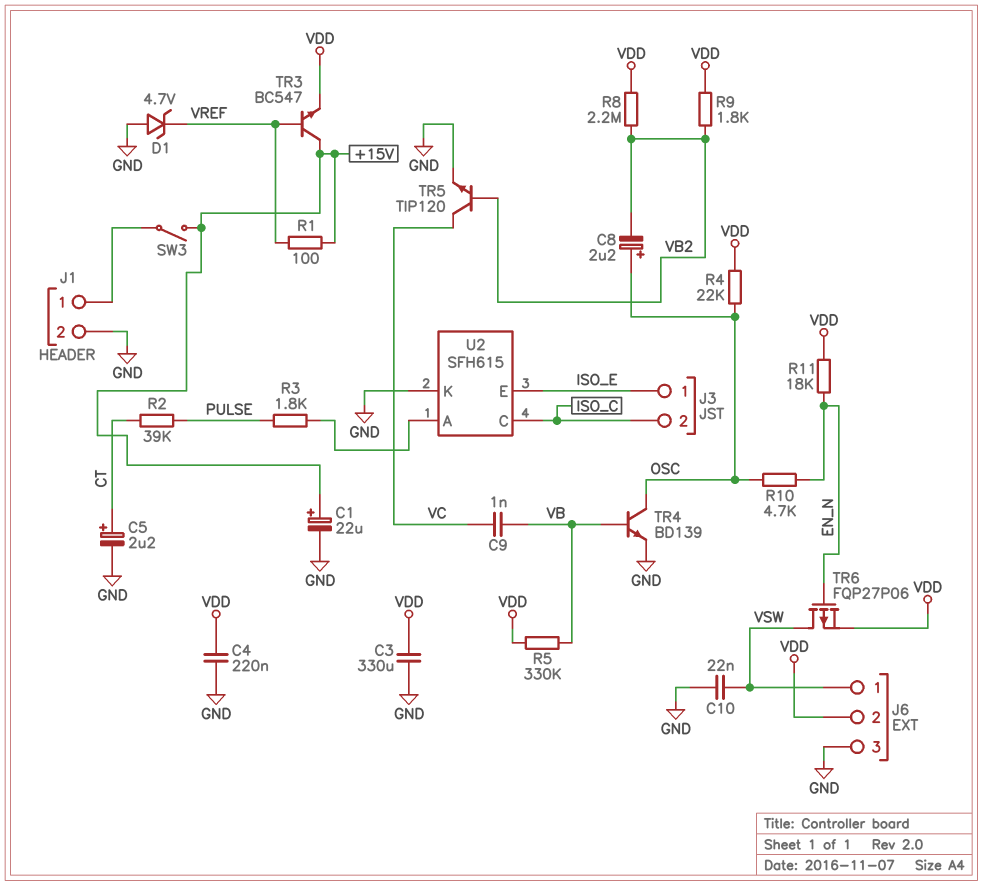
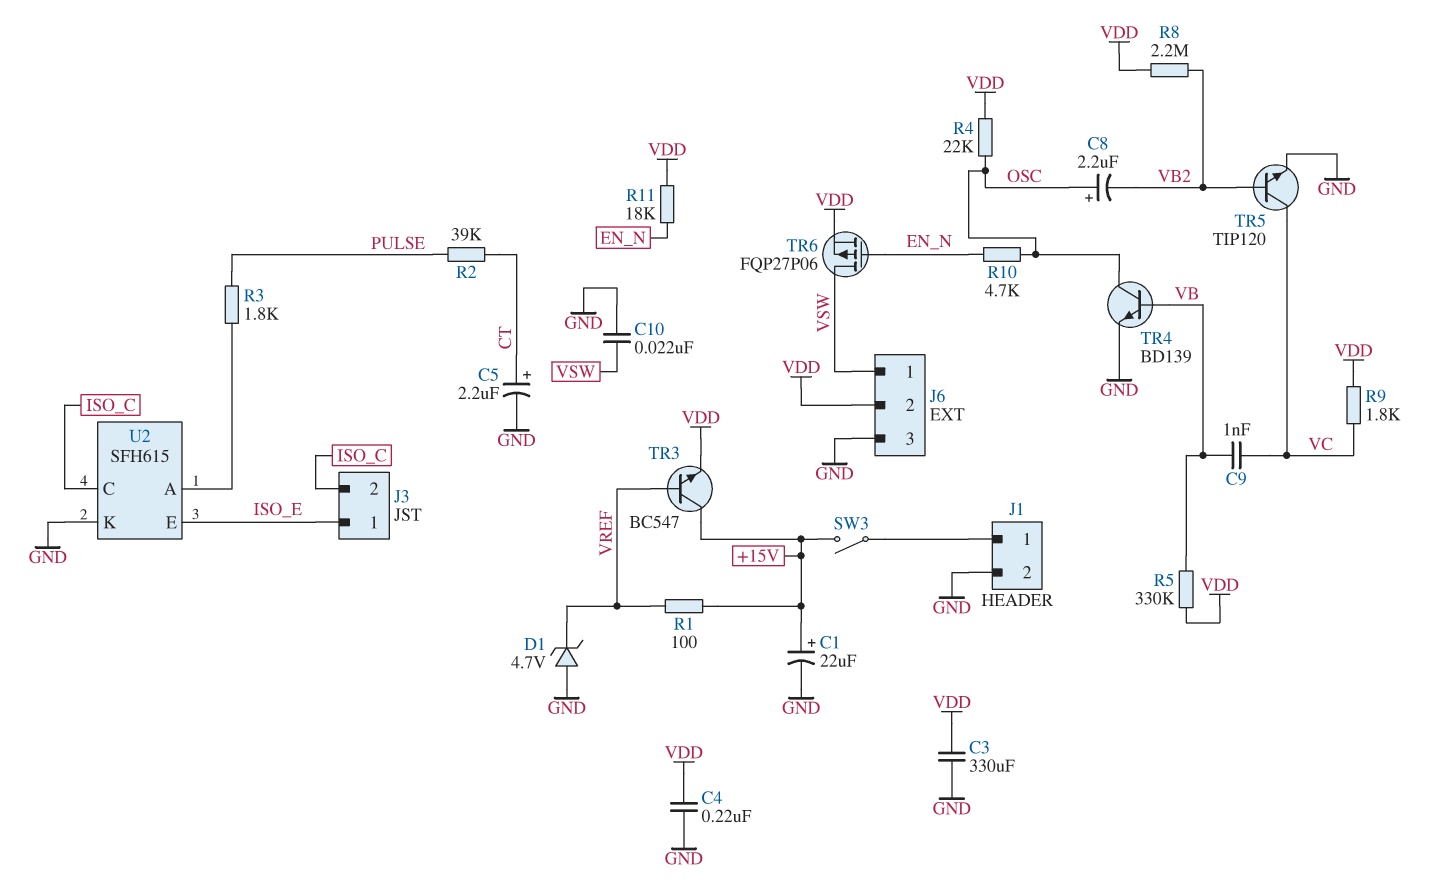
R9: 1.8k (VB2, VDD) -> 1.8k (VC, VDD)

